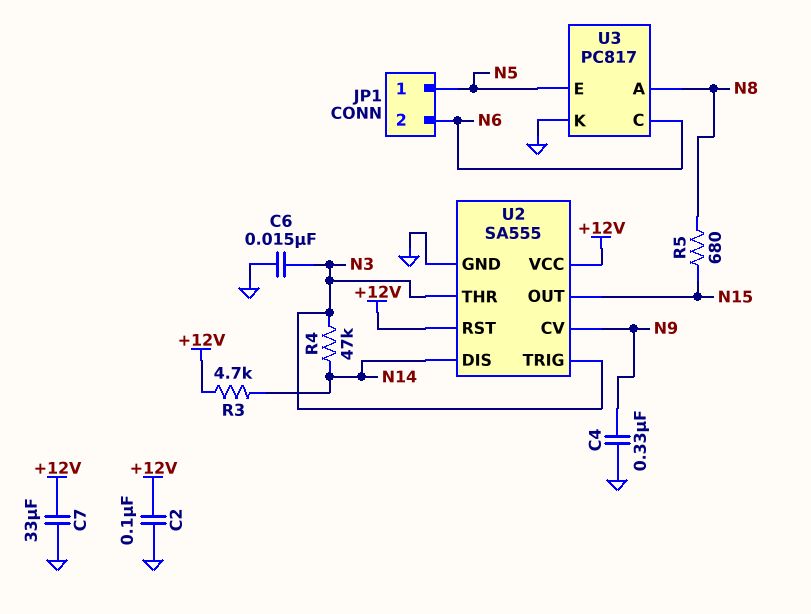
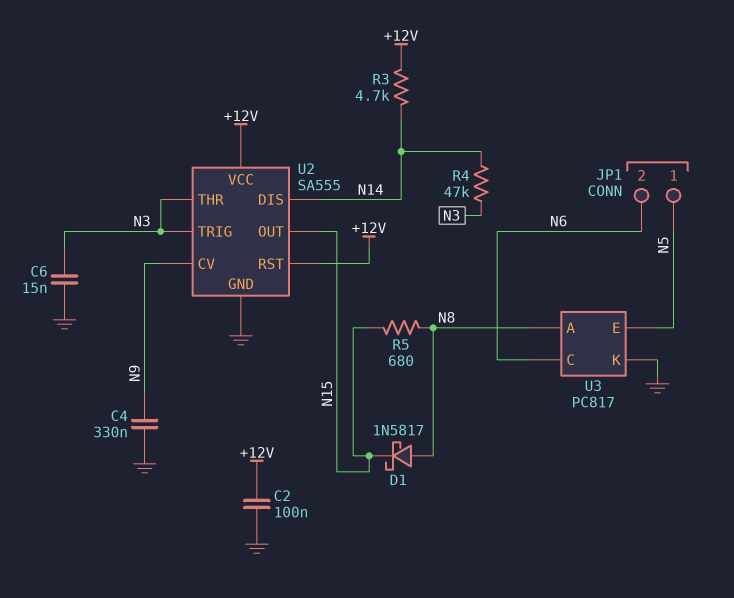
C7: 33uF (+12V, GND) -> none
D1: none -> schottky 1N5817 (A N8, K N15)

